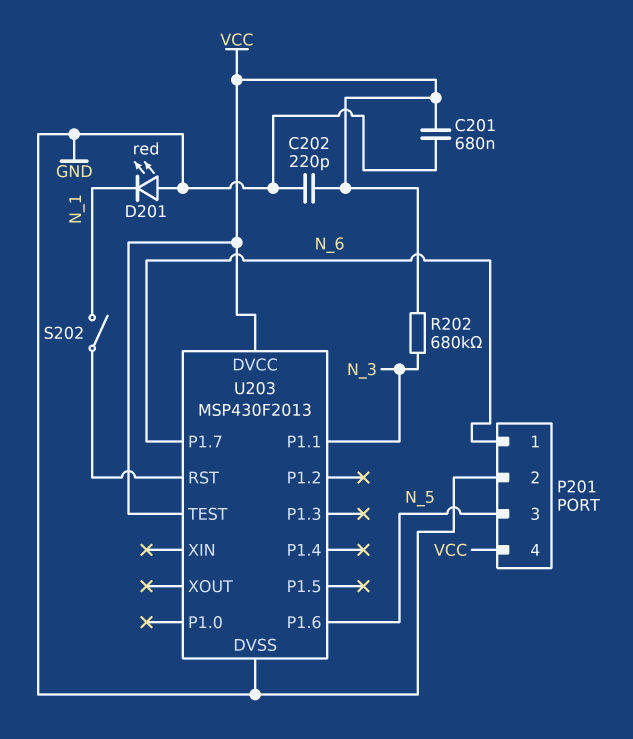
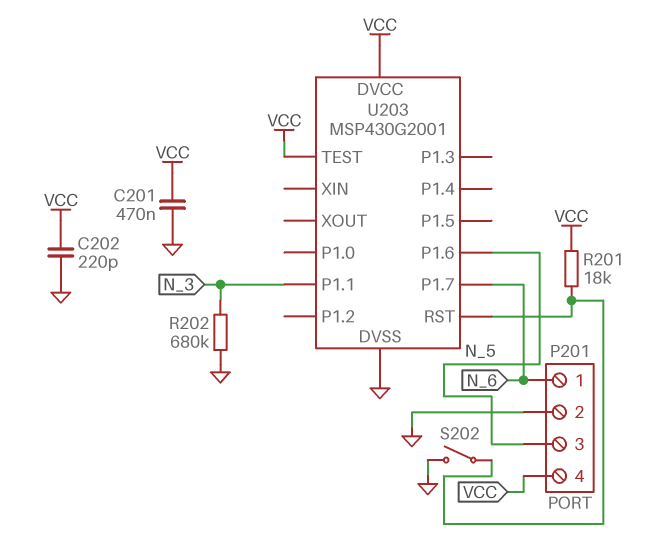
C201: 680nF (GND, VCC) -> 470nF (GND, VCC)
D201: LED red (A GND, K N_1) -> none
R201: none -> 18k (U203/RST, VCC)
R202: 680k (N_3, VCC) -> 680k (GND, N_3)
S202: switch (N_1, U203/RST) -> switch (GND, U203/RST)
U203: MSP430F2013 -> MSP430G2001

